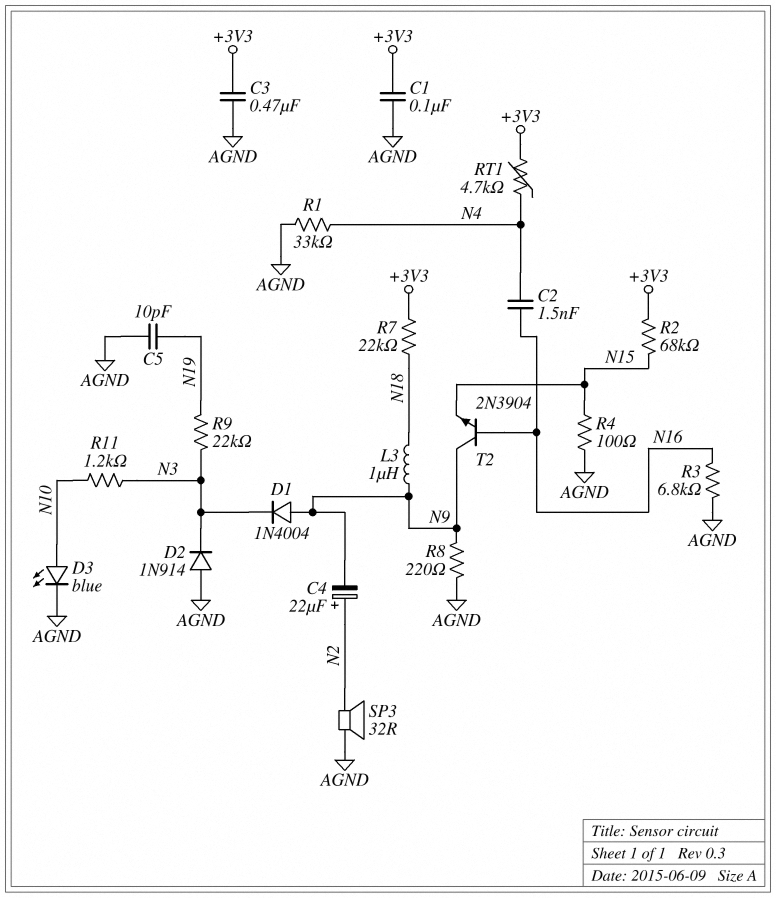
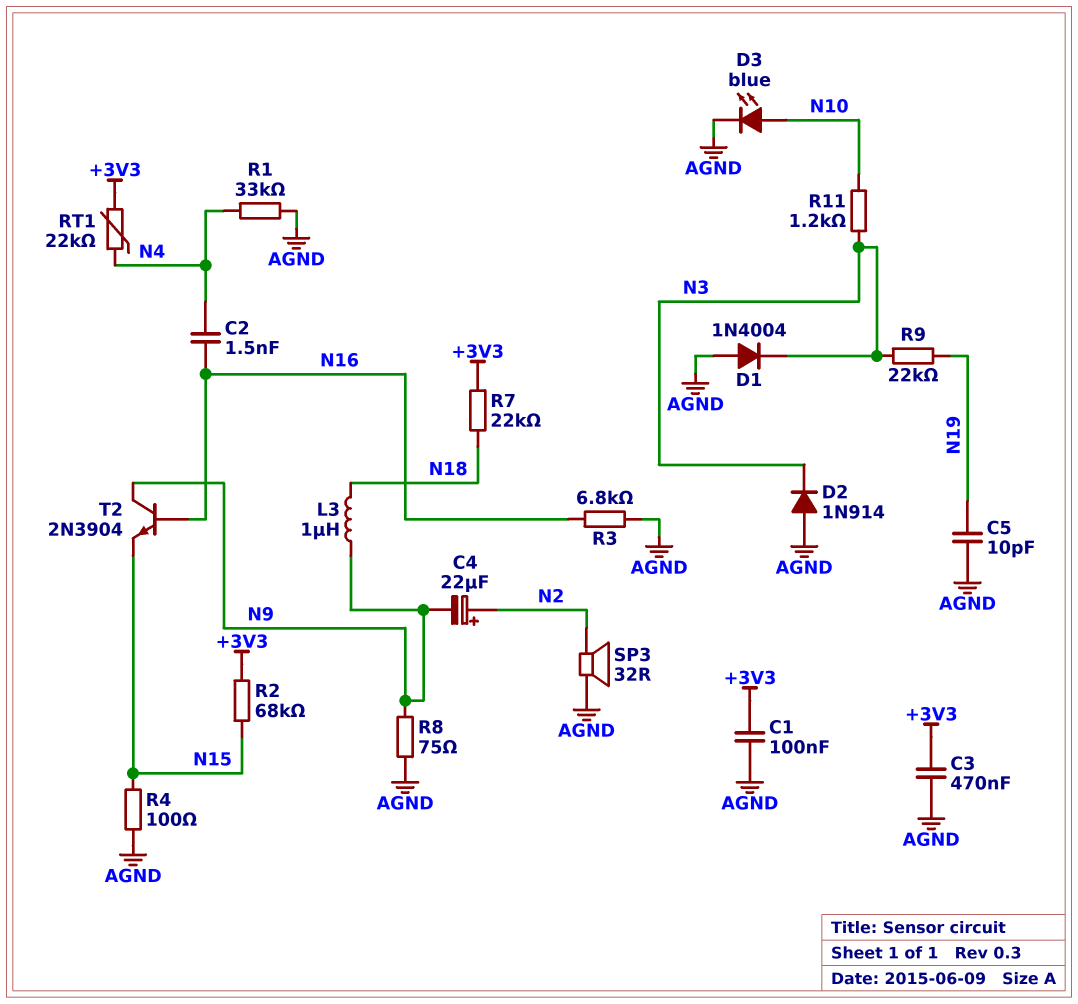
D1: diode 1N4004 (A N9, K N3) -> diode 1N4004 (A AGND, K N3)
R8: 220 (AGND, N9) -> 75 (AGND, N9)
RT1: 4.7k (+3V3, N4) -> 22k (+3V3, N4)

